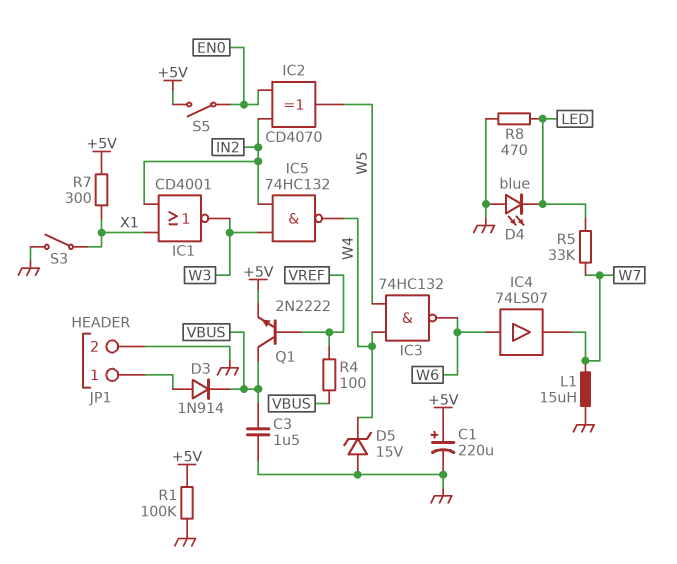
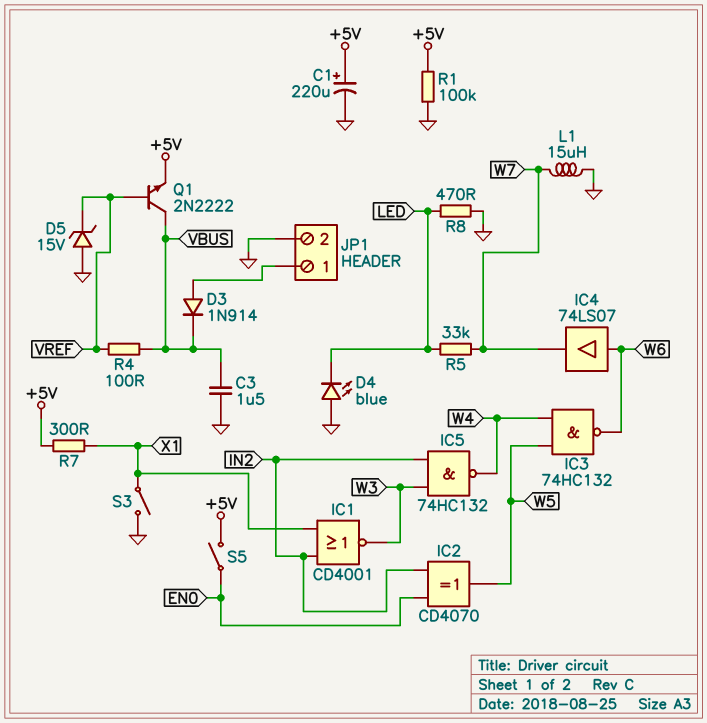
D5: zener 15V (A GND, K W4) -> zener 15V (A GND, K VREF)

